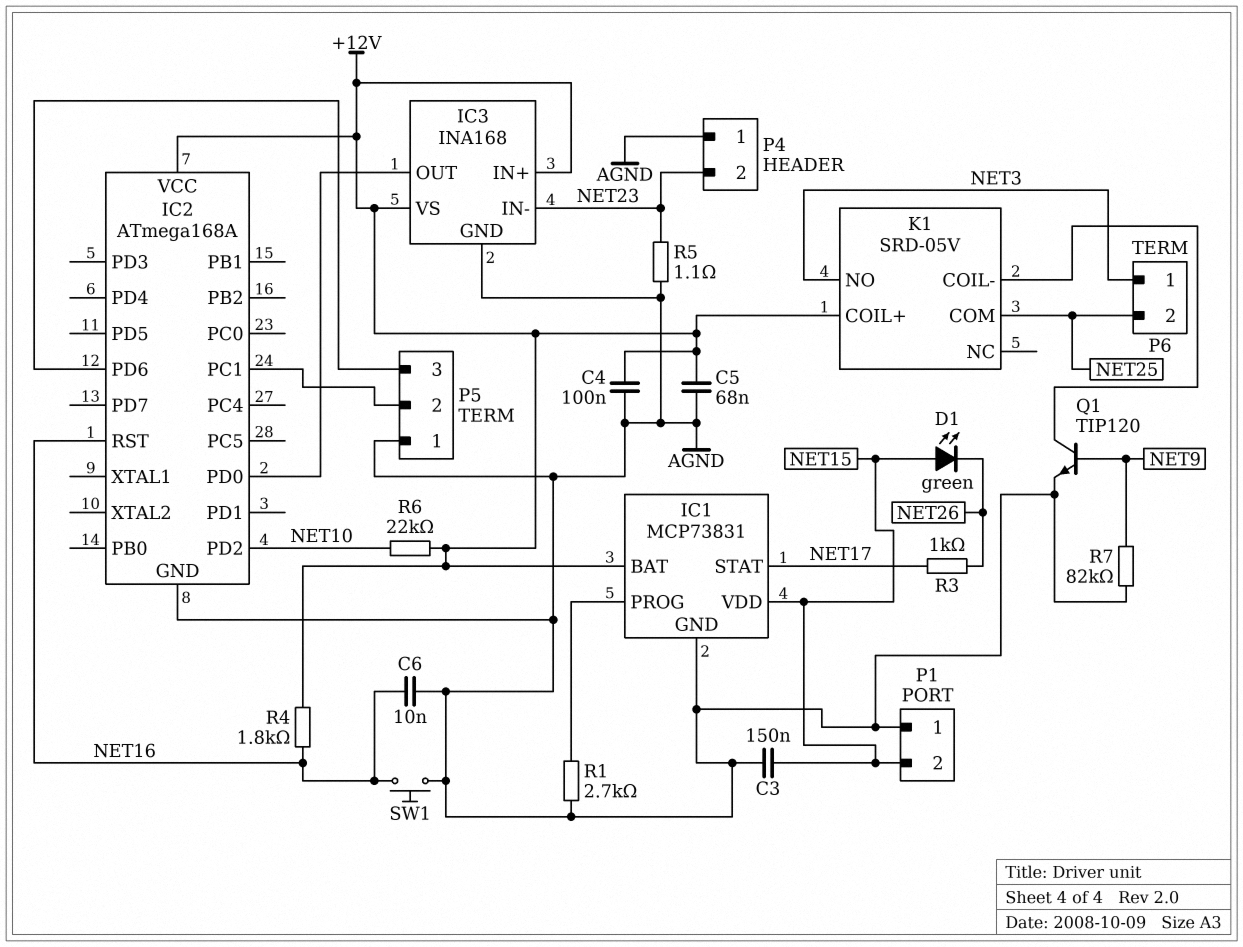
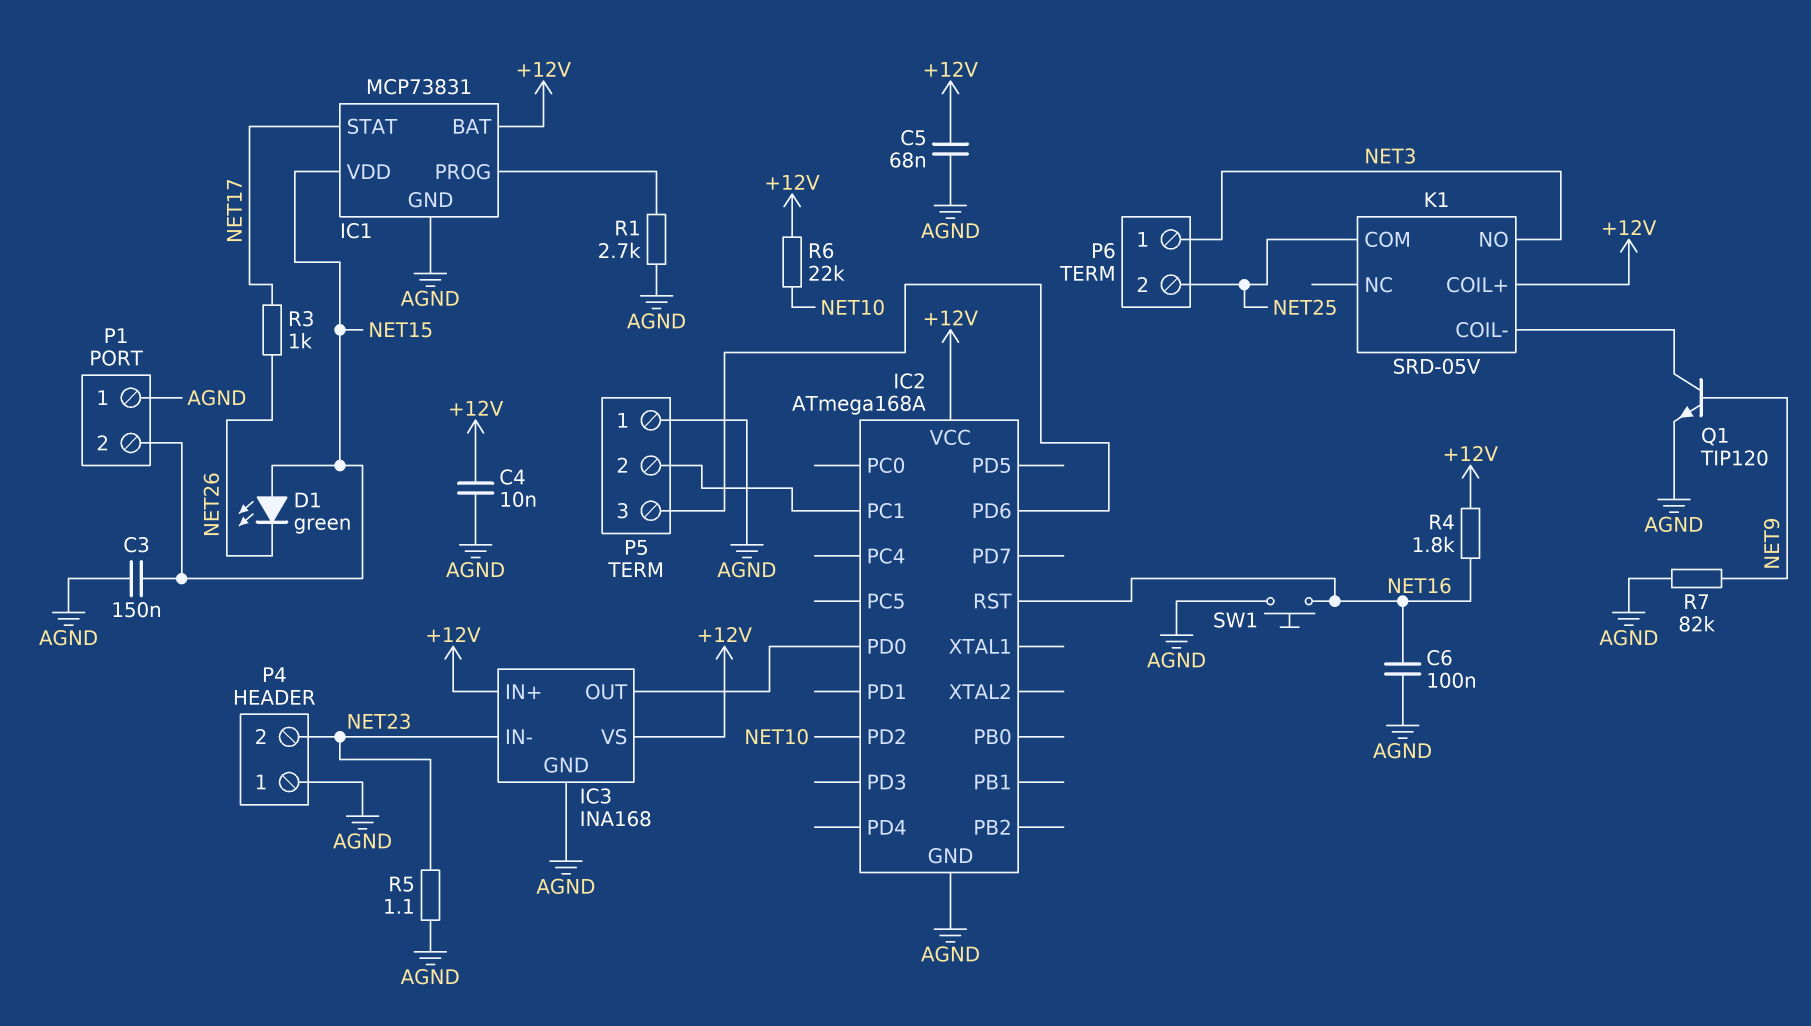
C4: 100nF (+12V, AGND) -> 10nF (+12V, AGND)
C6: 10nF (AGND, NET16) -> 100nF (AGND, NET16)

